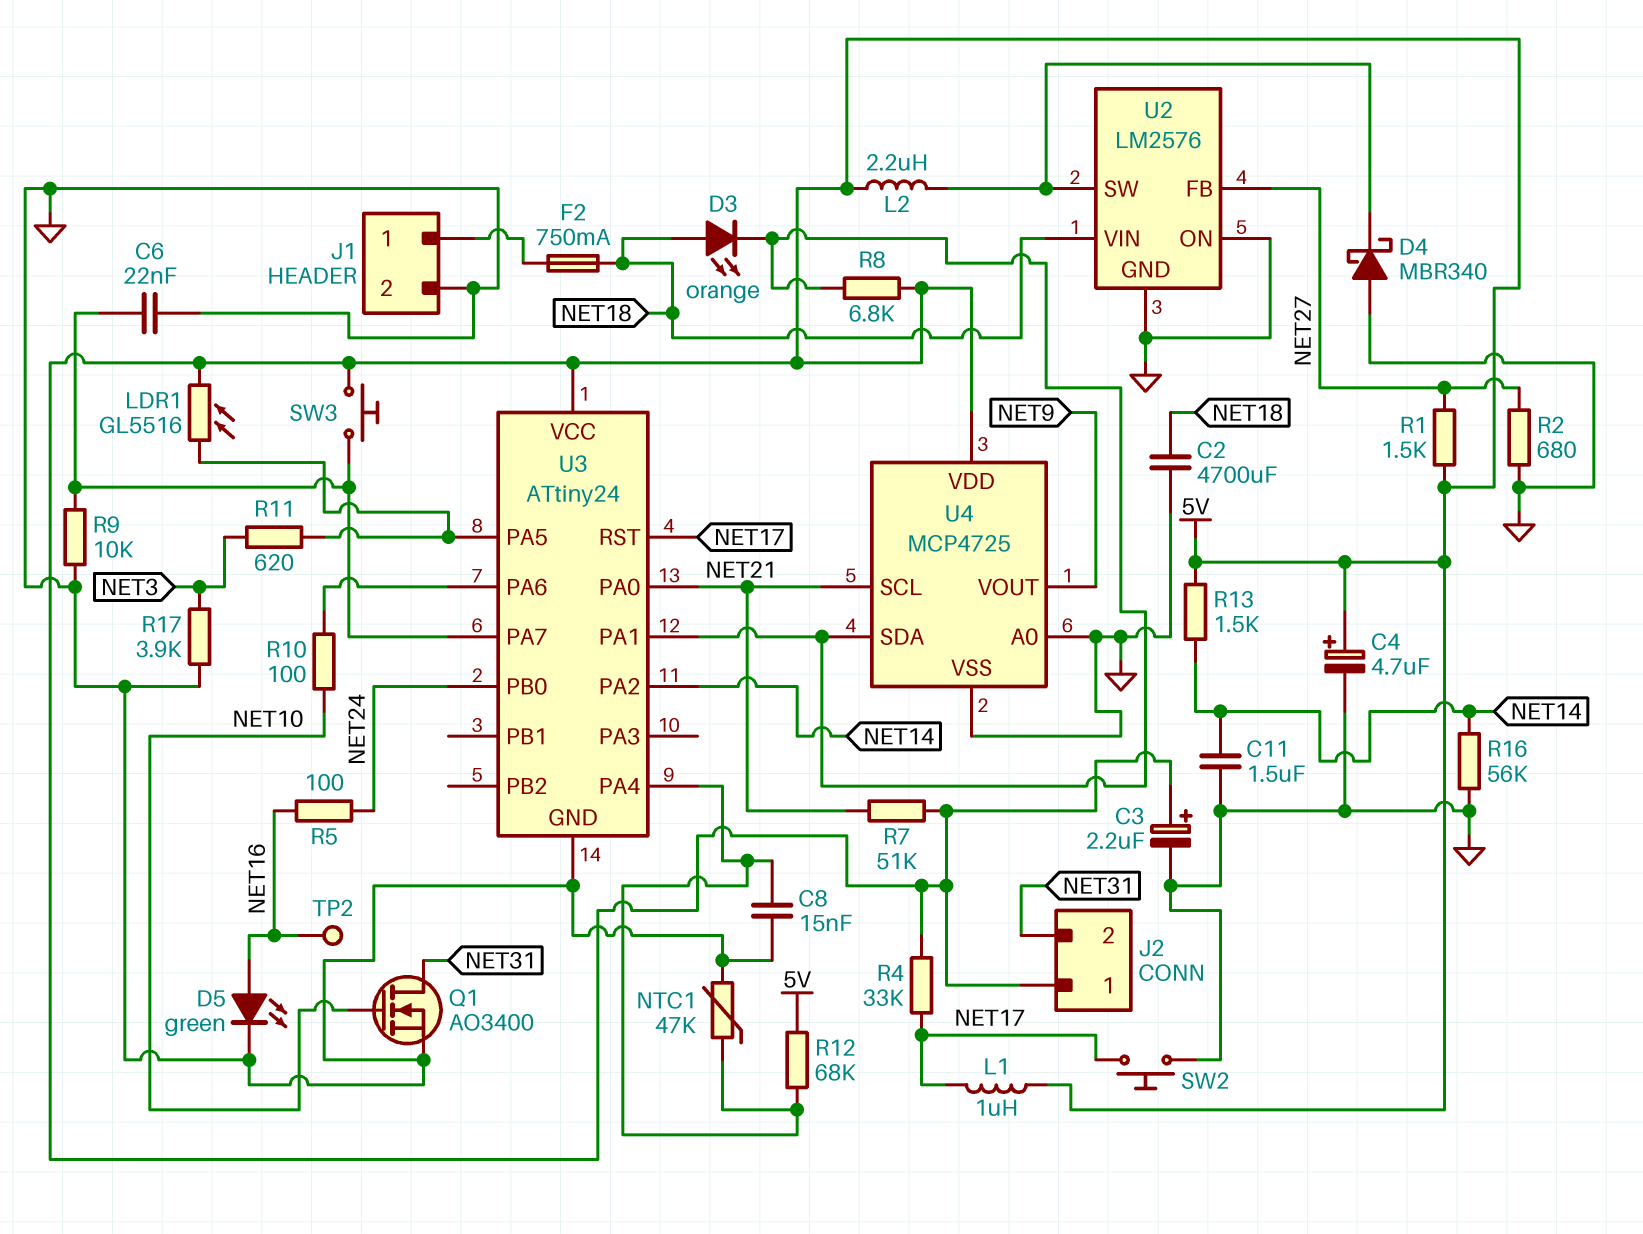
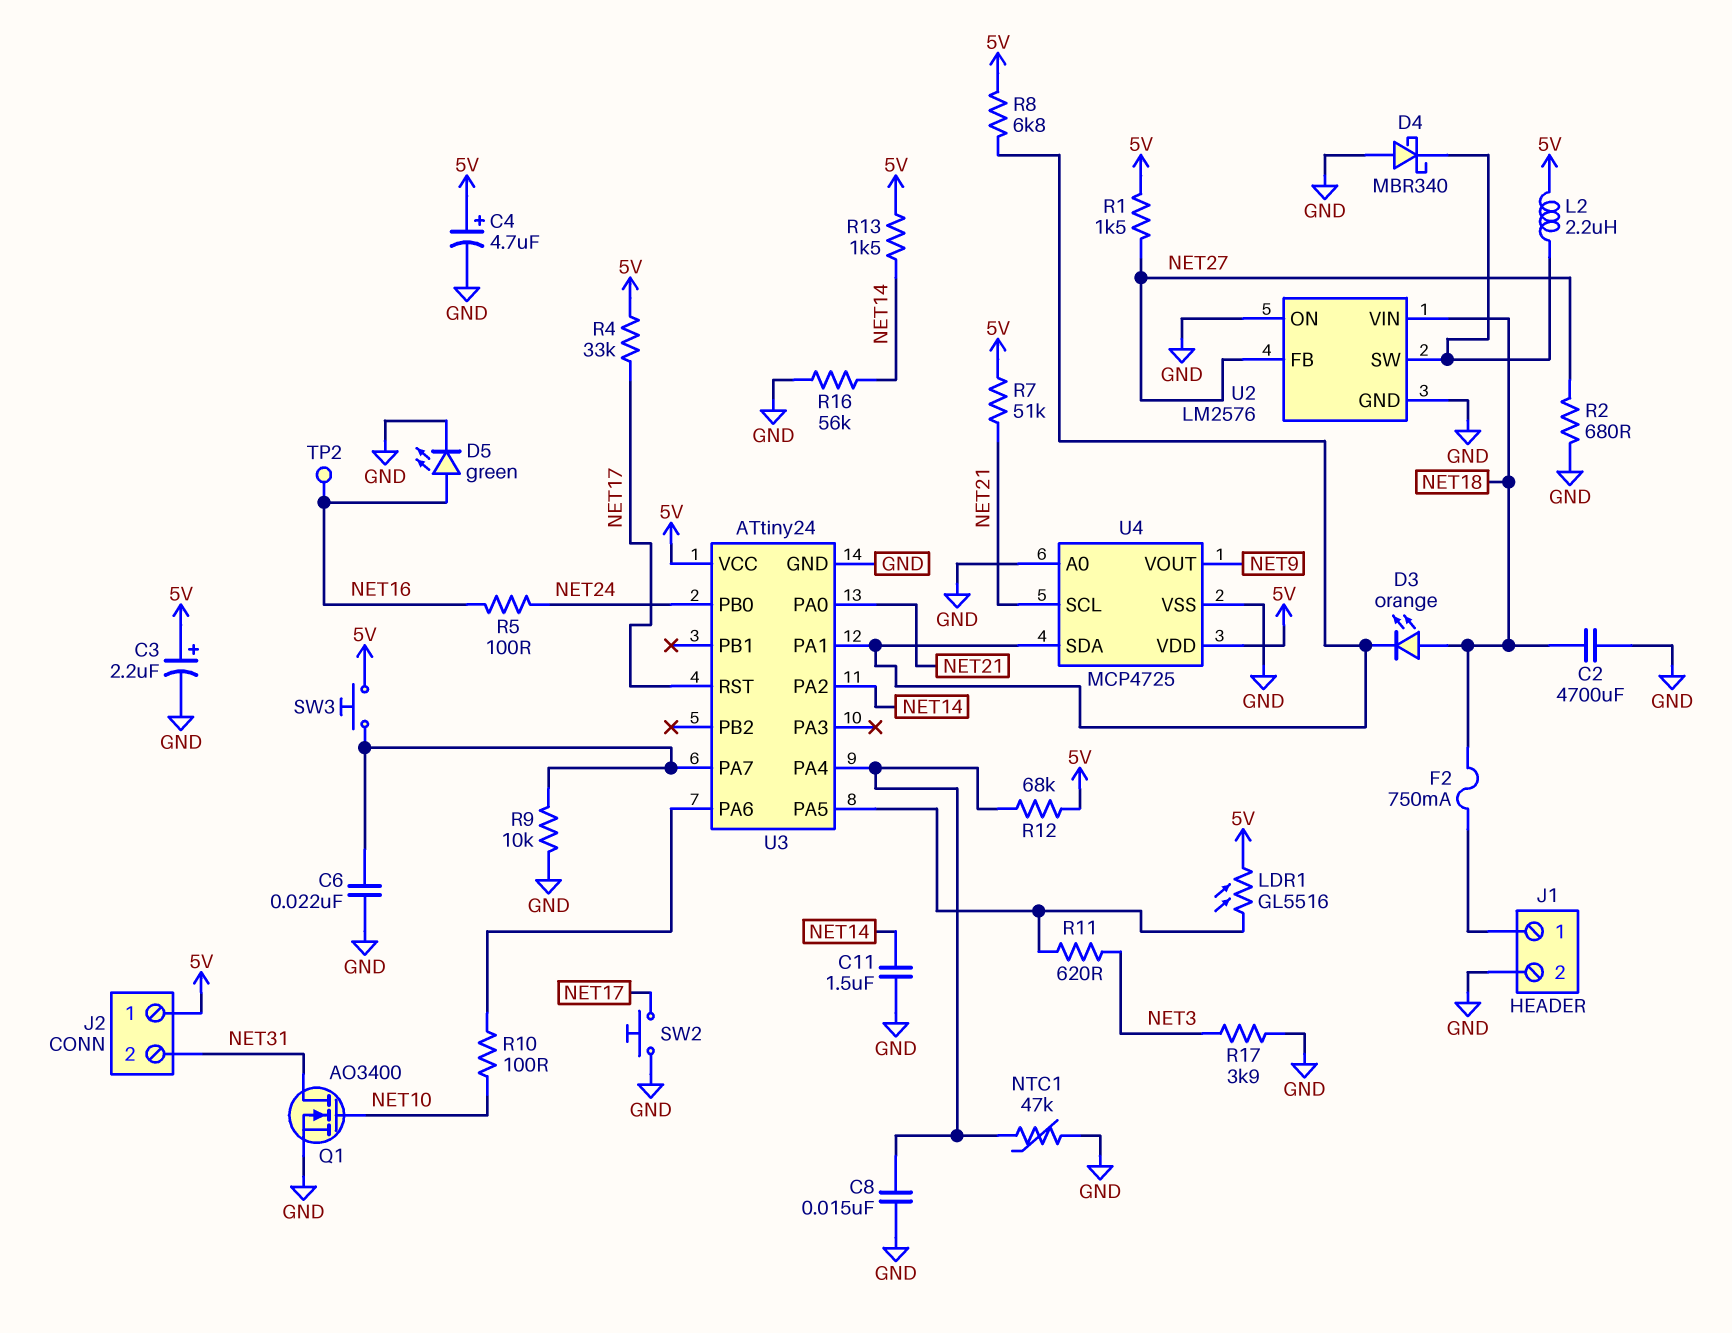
L1: 1uH (5V, NET17) -> none

